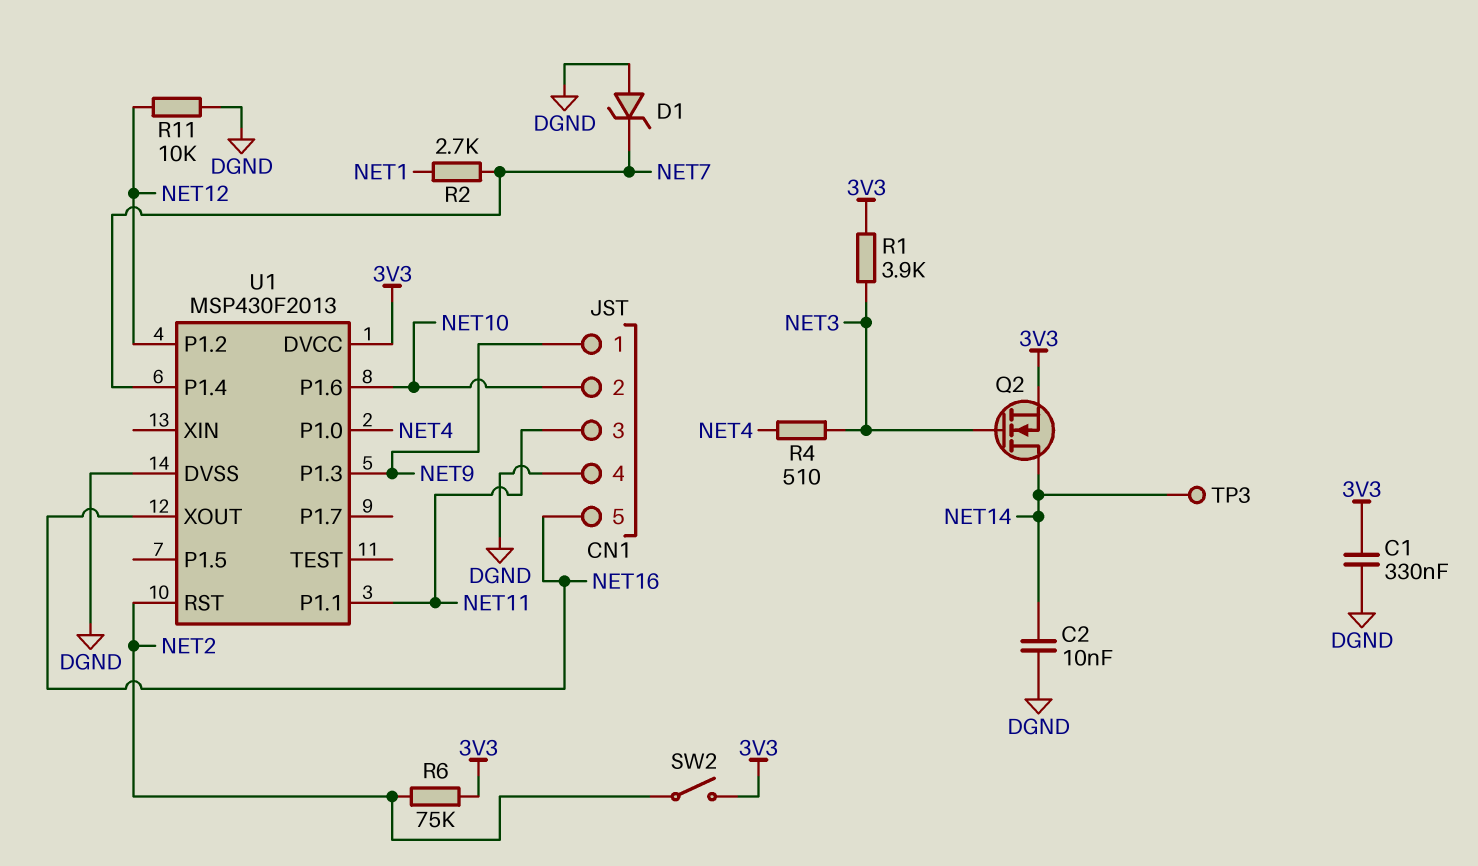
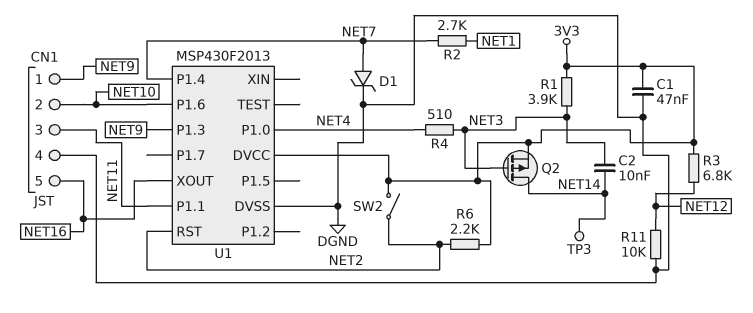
C1: 330nF (3V3, DGND) -> 47nF (3V3, DGND)
C2: 10nF (DGND, NET14) -> 10nF (NET3, NET14)
D1: zener (A DGND, K NET7) -> zener (A NET7, K DGND)
Q2: NMOS (G NET3, D NET14, S 3V3) -> PMOS (G NET3, D NET14, S 3V3)
R3: none -> 6.8k (3V3, NET12)
R6: 75k (3V3, NET2) -> 2.2k (3V3, NET2)
U1 pin P1.2: NET12 -> none

